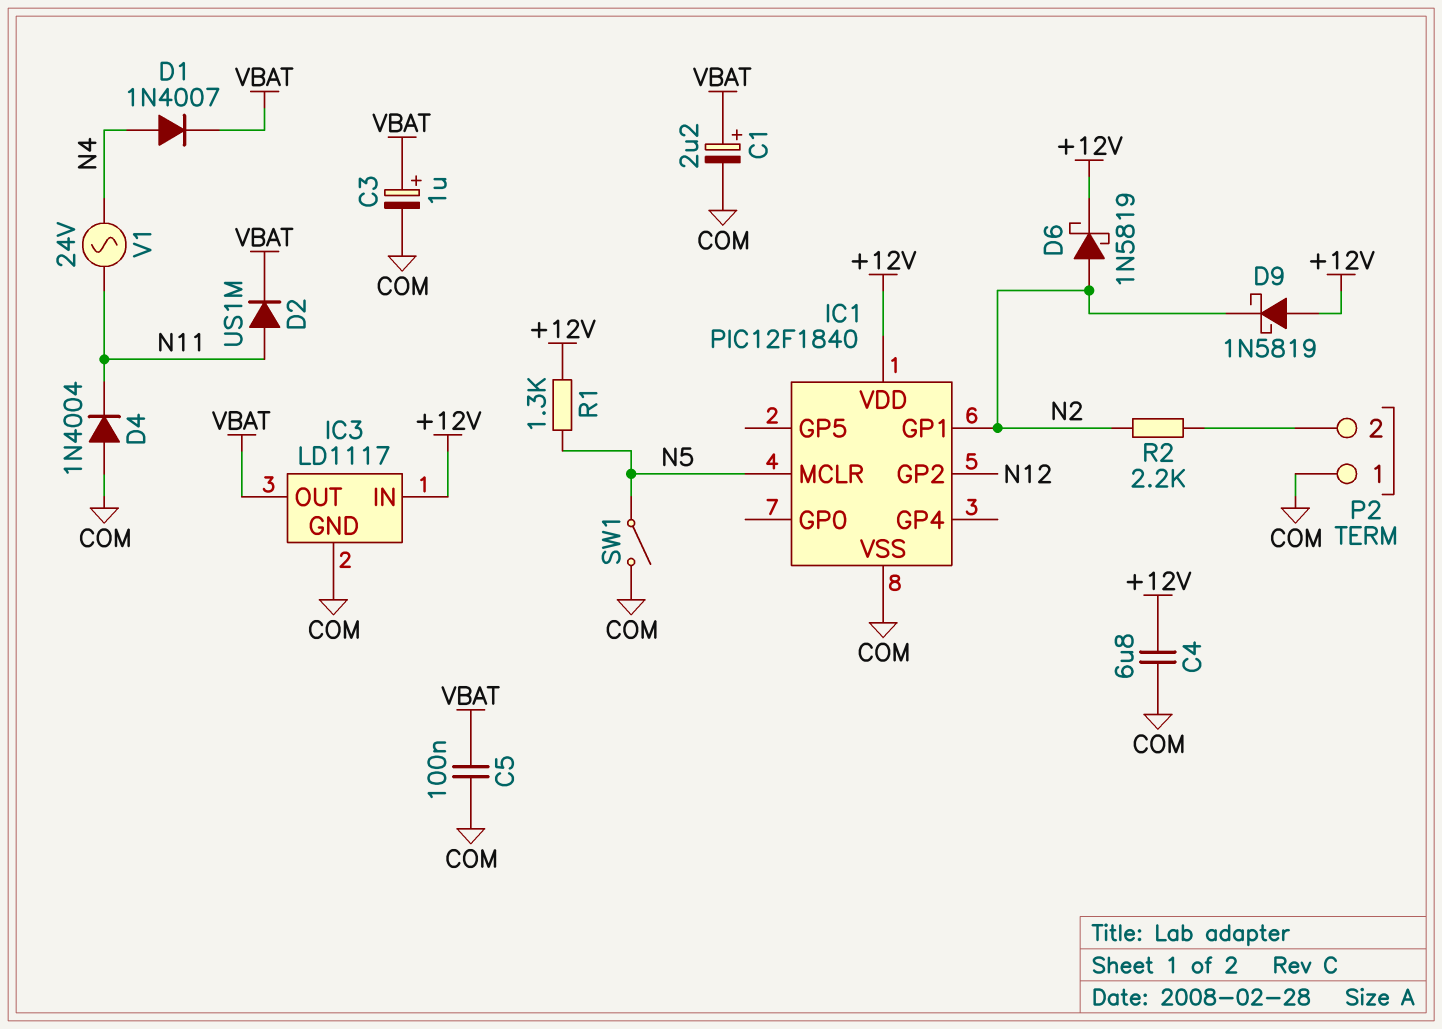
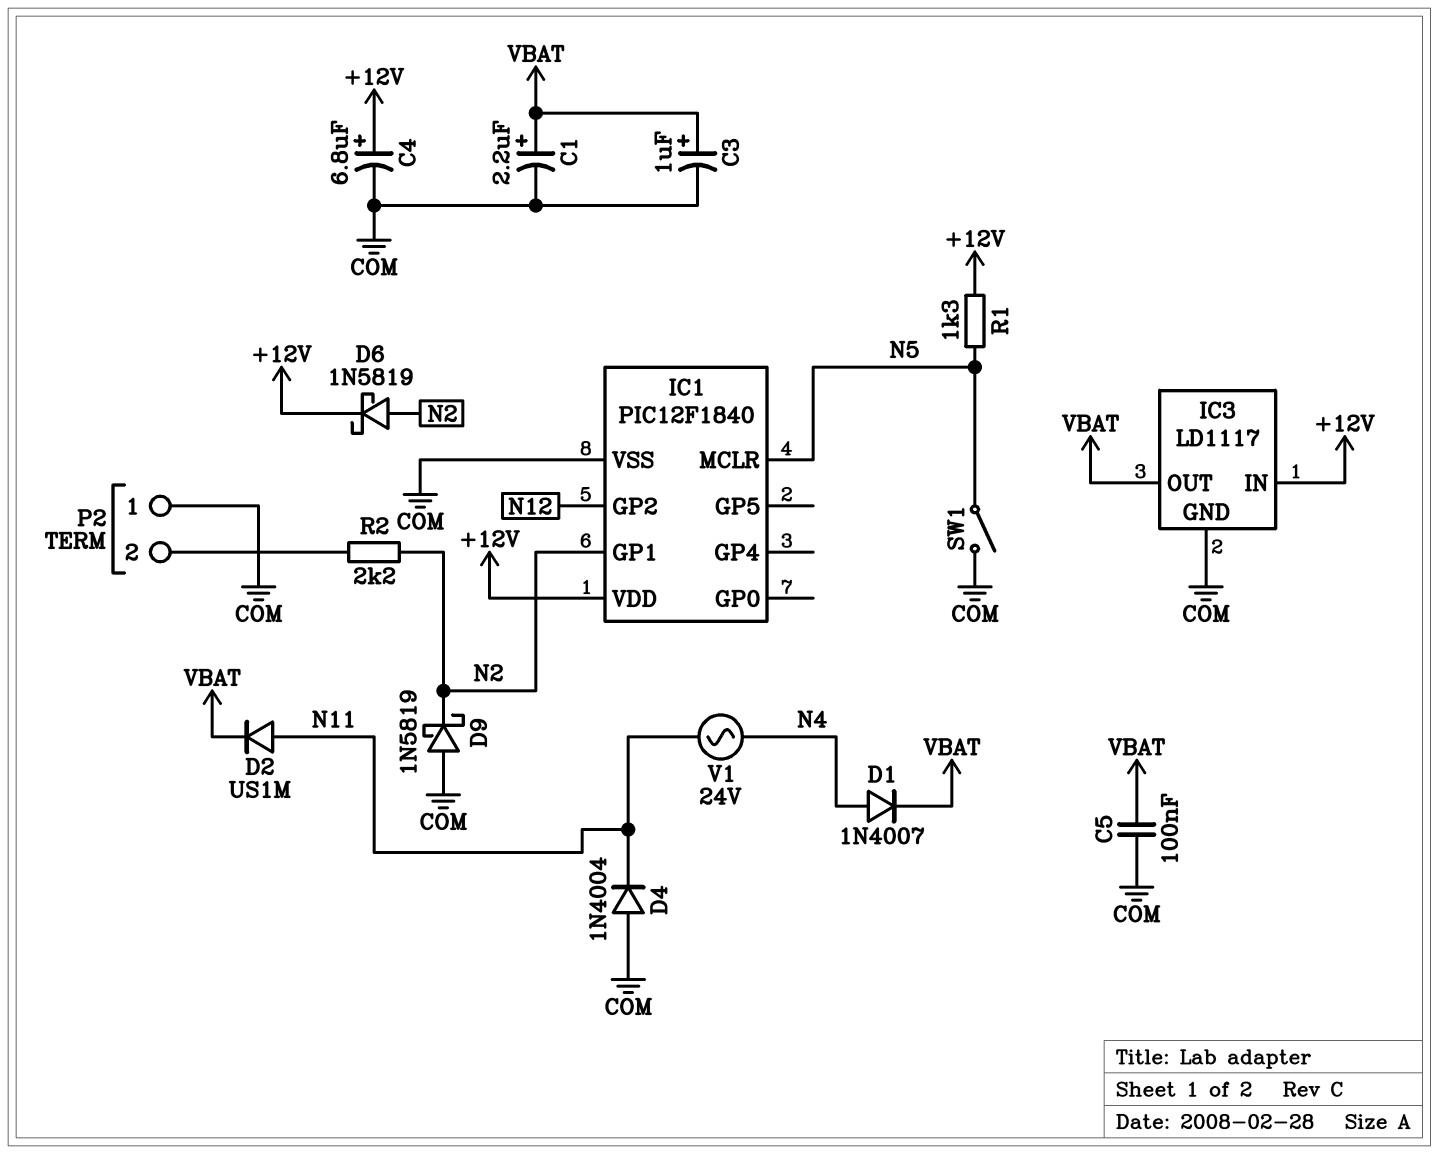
C4: 6.8uF (+12V, COM) -> 6.8uF (plus +12V, minus COM)
D9: schottky 1N5819 (A +12V, K N2) -> schottky 1N5819 (A COM, K N2)

